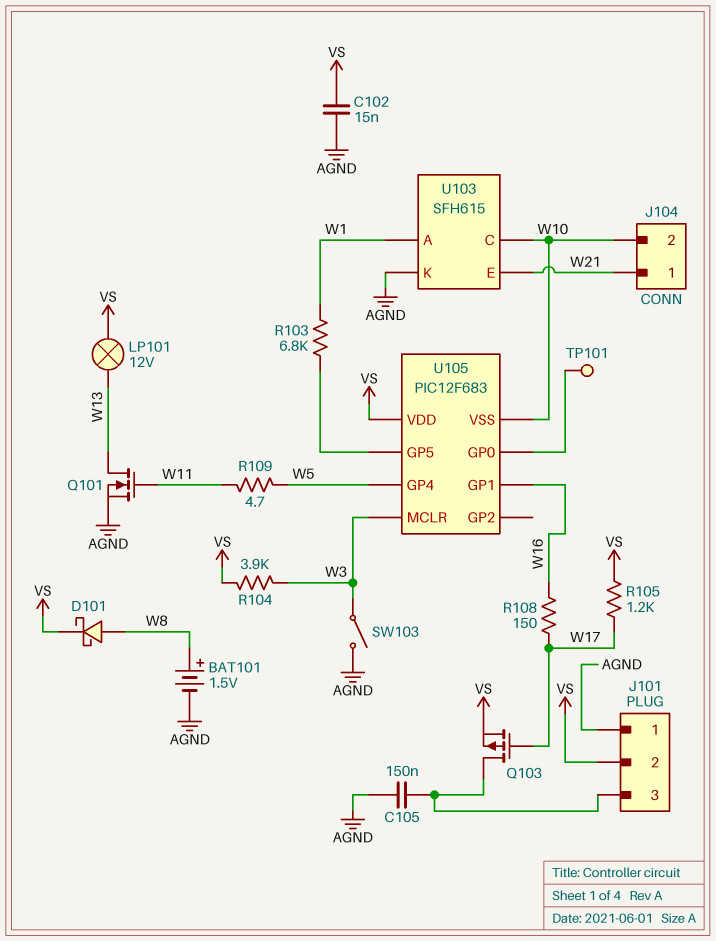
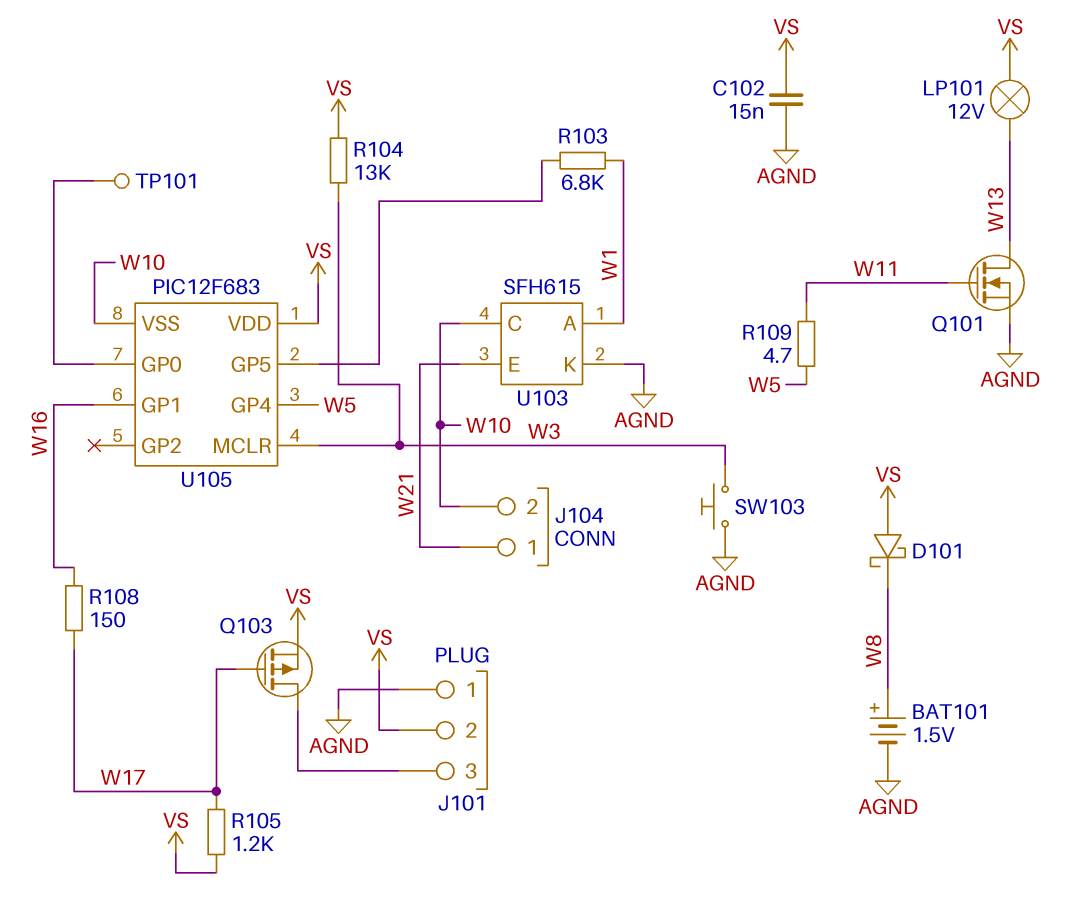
C105: 150nF (AGND, J101/3) -> none
D101: schottky (A W8, K VS) -> schottky (A VS, K W8)
R104: 3.9k (VS, W3) -> 13k (VS, W3)
SW103: switch (AGND, W3) -> button (AGND, W3)

